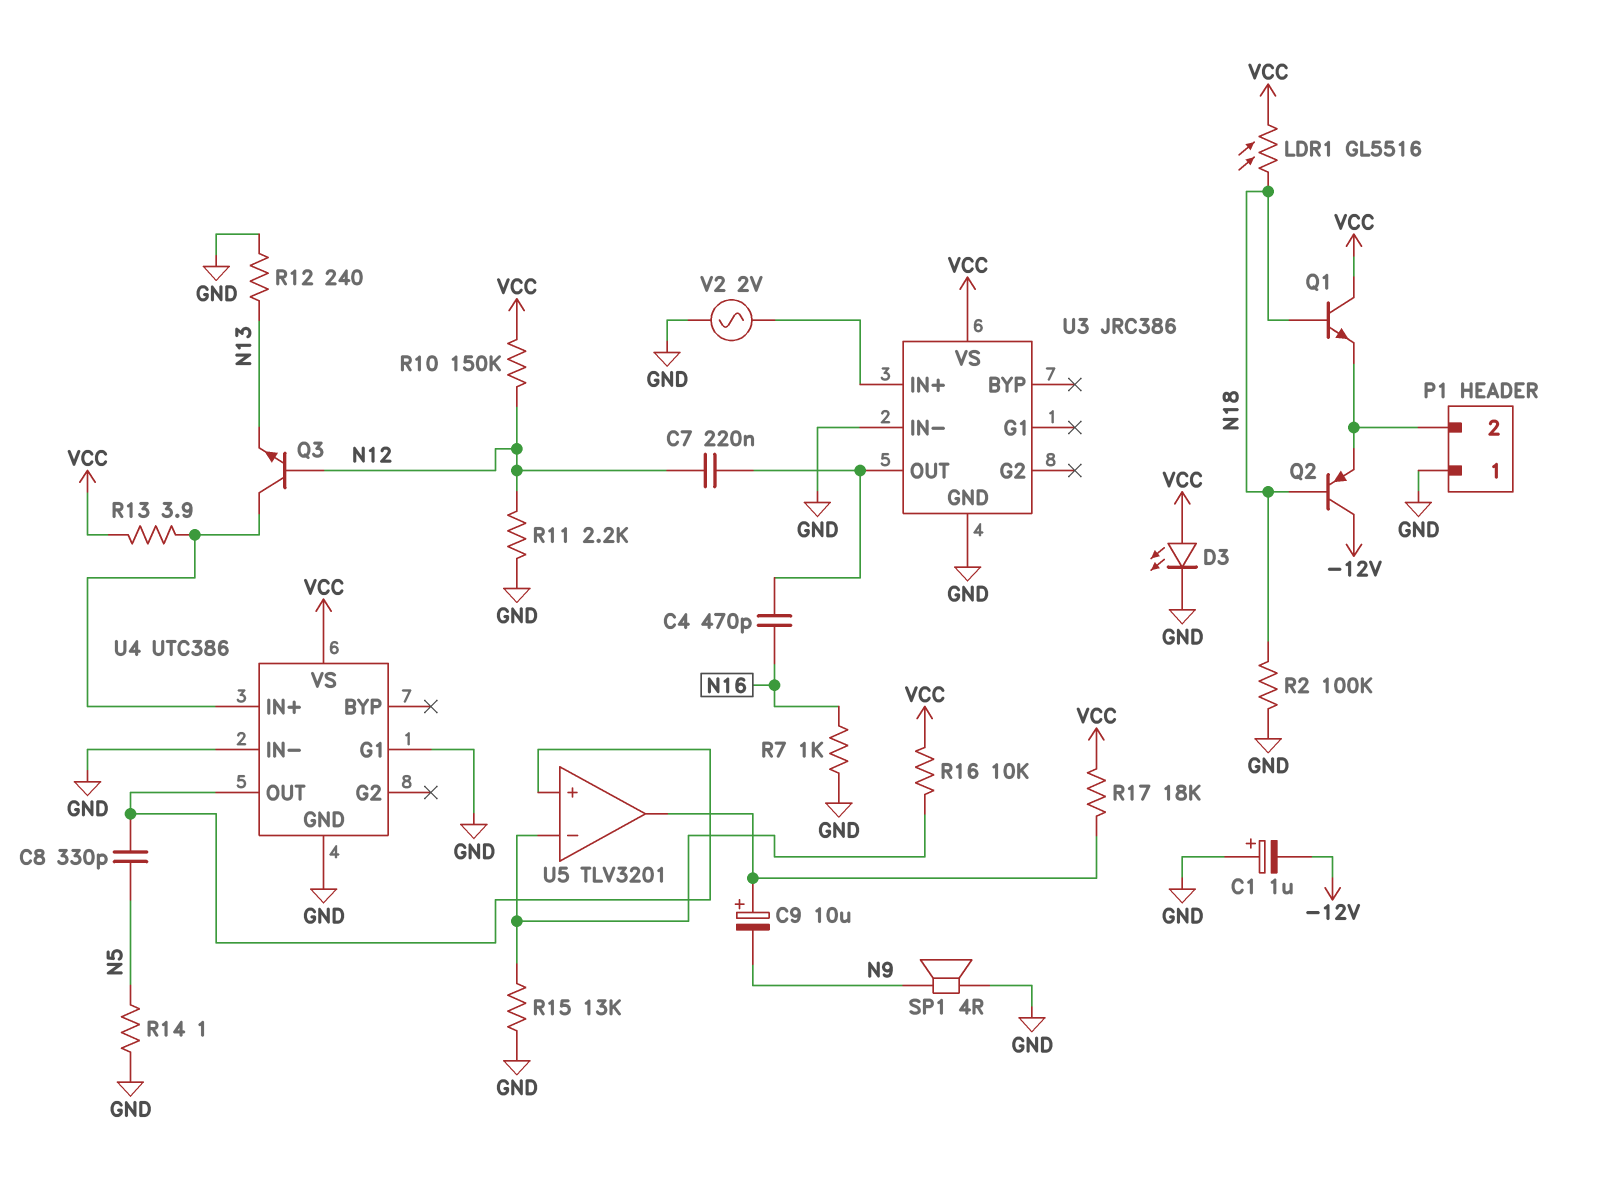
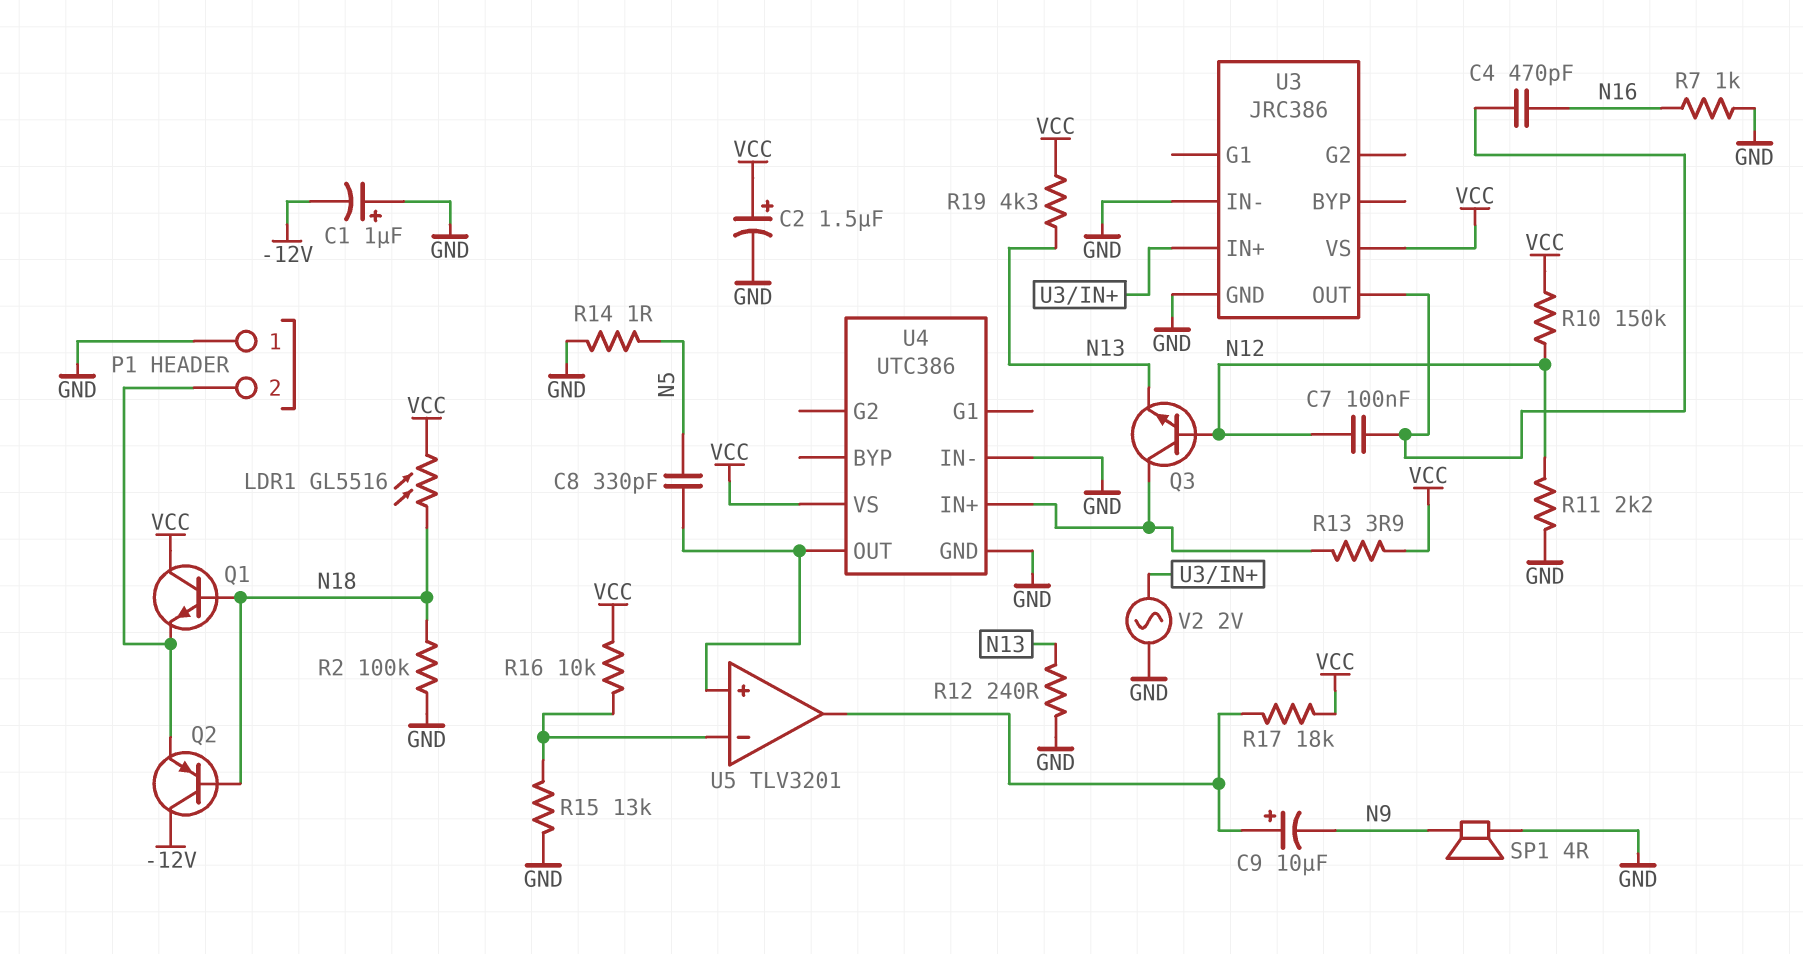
C2: none -> 1.5uF (plus VCC, minus GND)
C7: 220nF (N12, U3/OUT) -> 100nF (N12, U3/OUT)
D3: LED (A VCC, K GND) -> none
R19: none -> 4.3k (N13, VCC)
U4 pin G1: GND -> none

